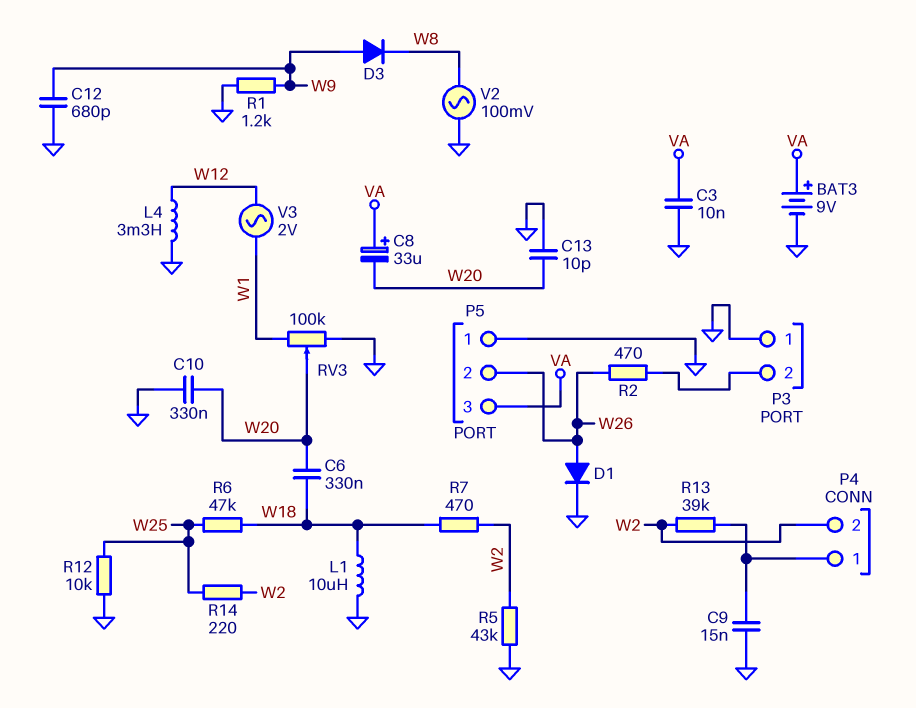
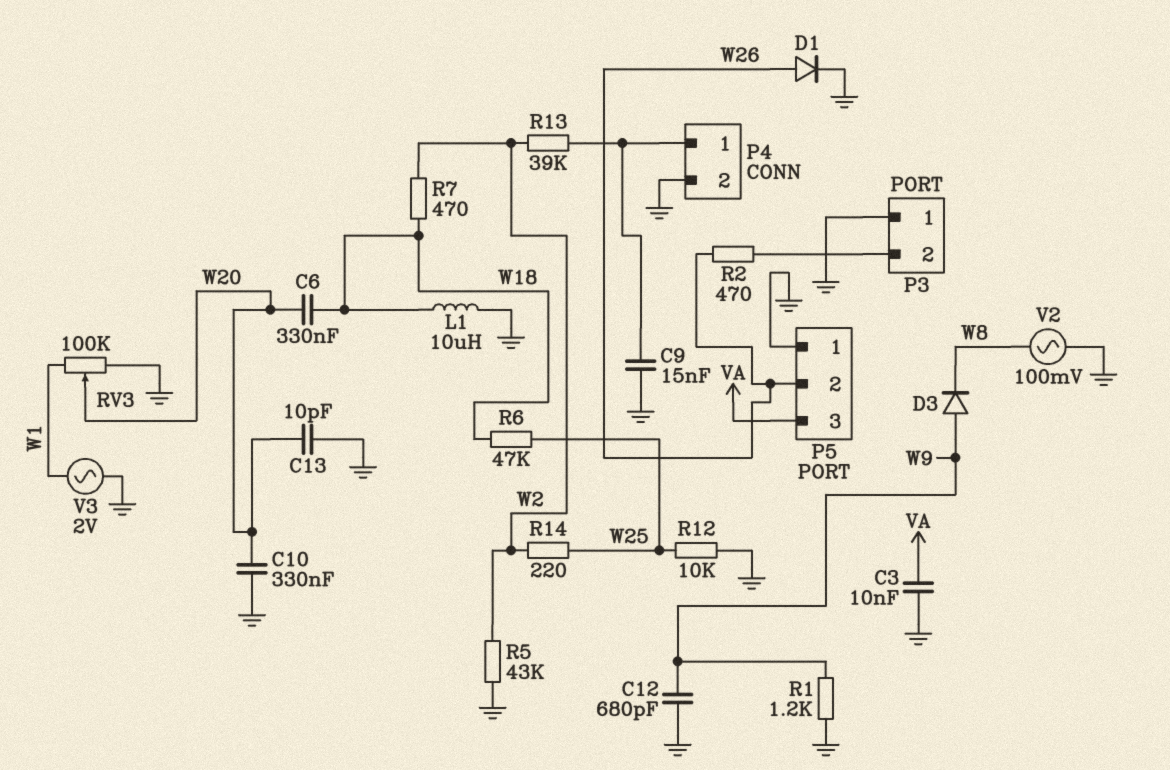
BAT3: 9V (plus VA, minus GND) -> none
C8: 33uF (plus VA, minus W20) -> none
L4: 3.3mH (GND, W12) -> none
P4 pin 2: W2 -> GND
V3: AC 2V (W1, W12) -> AC 2V (GND, W1)

